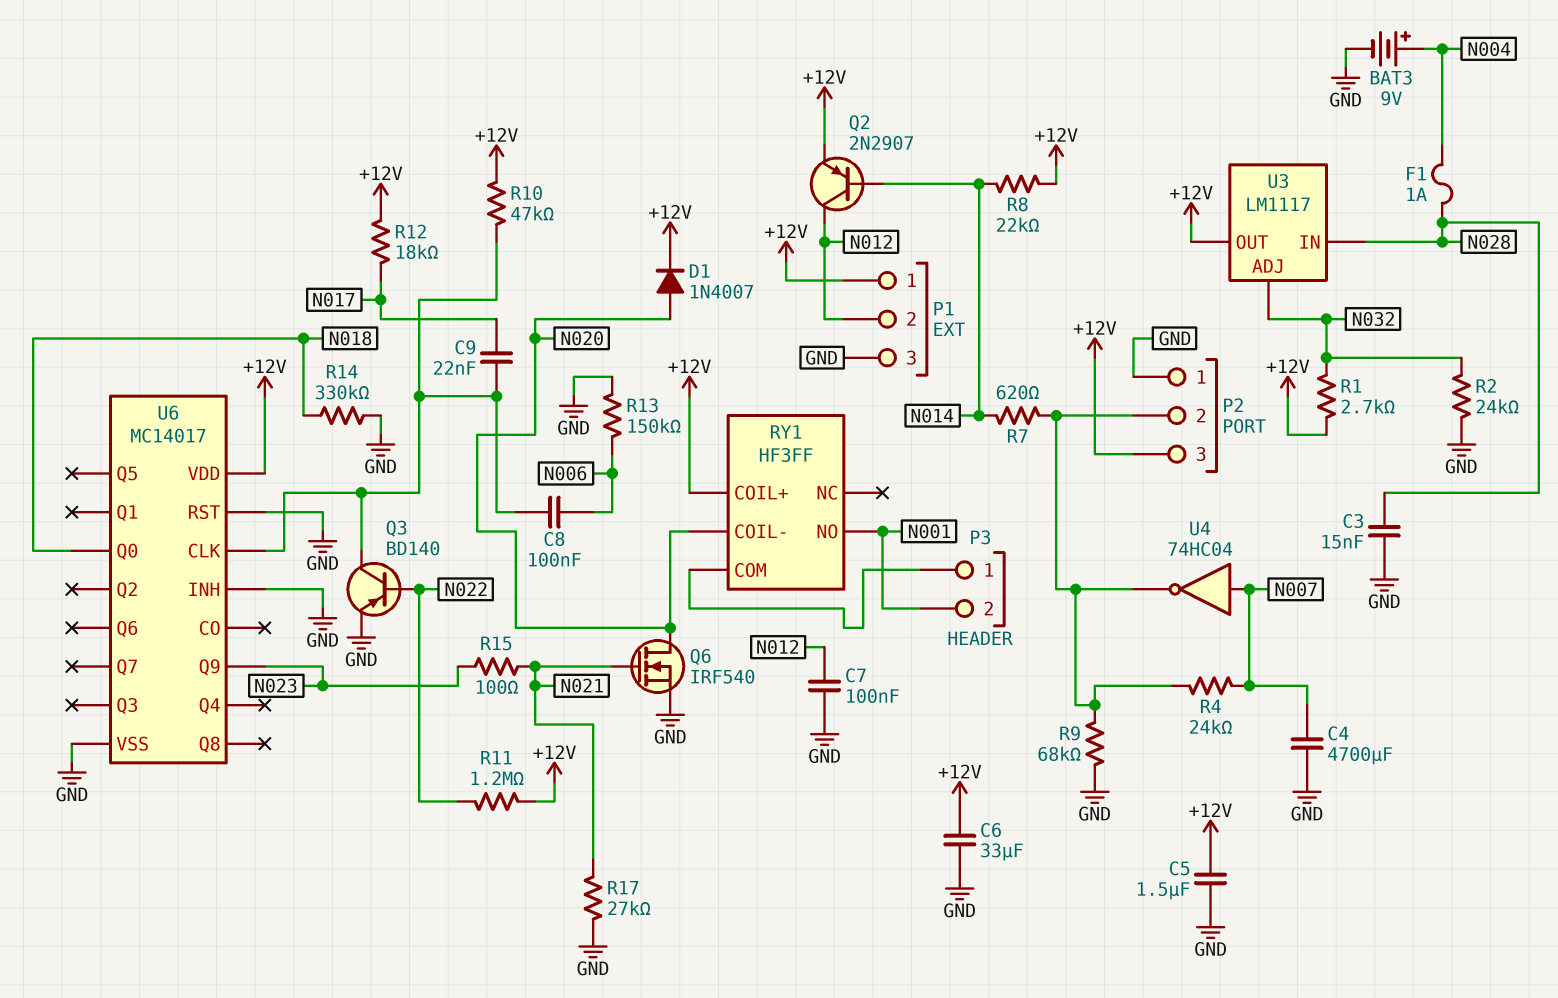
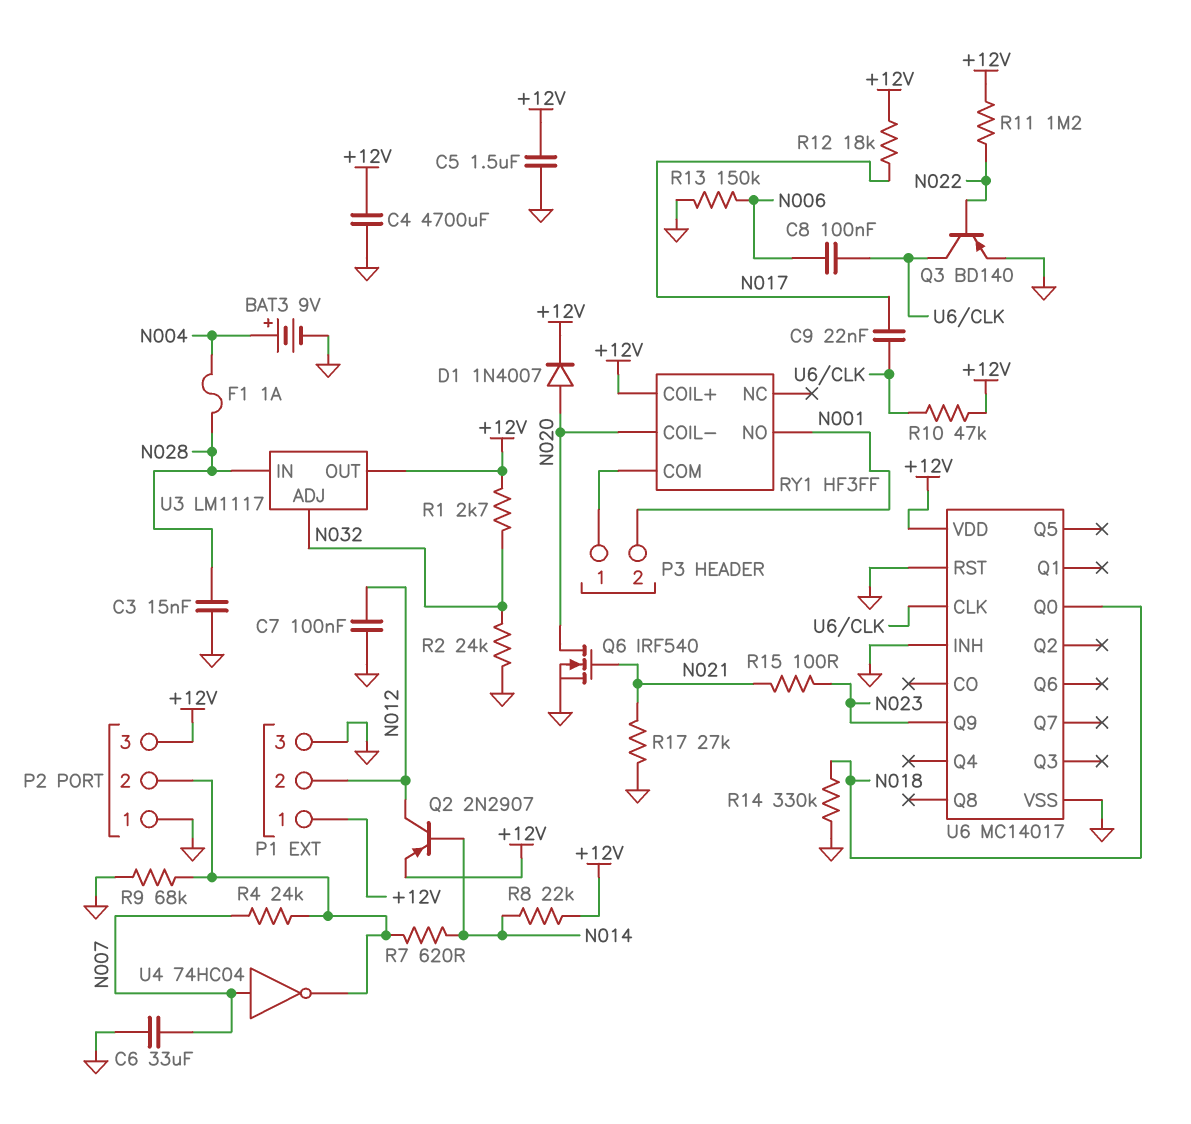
C4: 4700uF (GND, N007) -> 4700uF (+12V, GND)
C6: 33uF (+12V, GND) -> 33uF (GND, N007)

